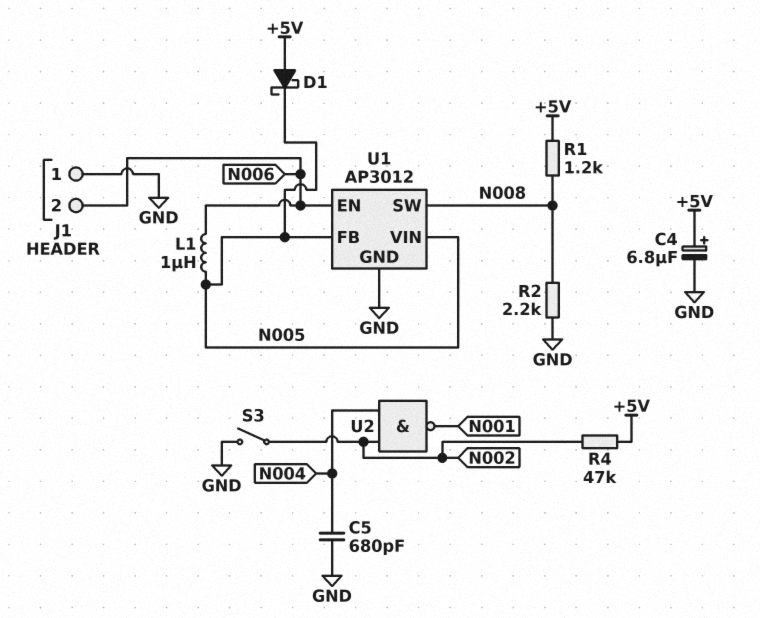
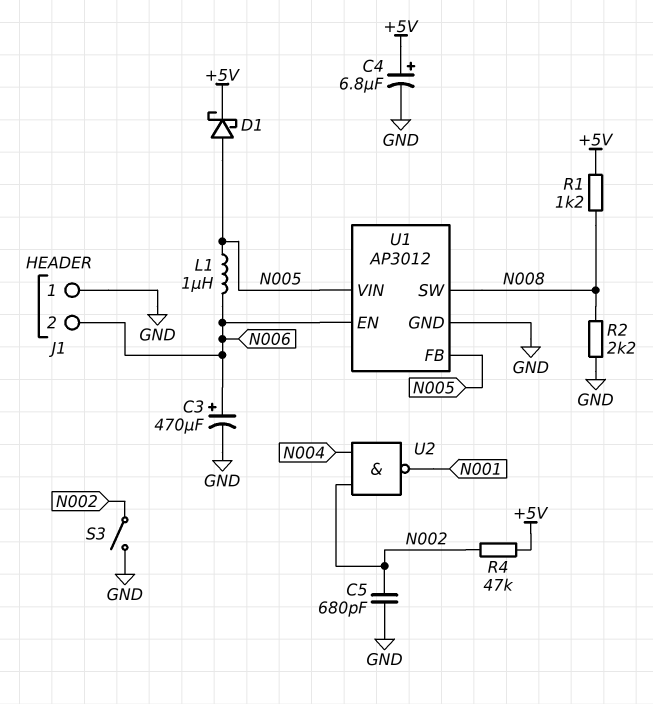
C3: none -> 470uF (plus N006, minus GND)
C5: 680pF (GND, N004) -> 680pF (GND, N002)
D1: schottky (A +5V, K N005) -> schottky (A N005, K +5V)

